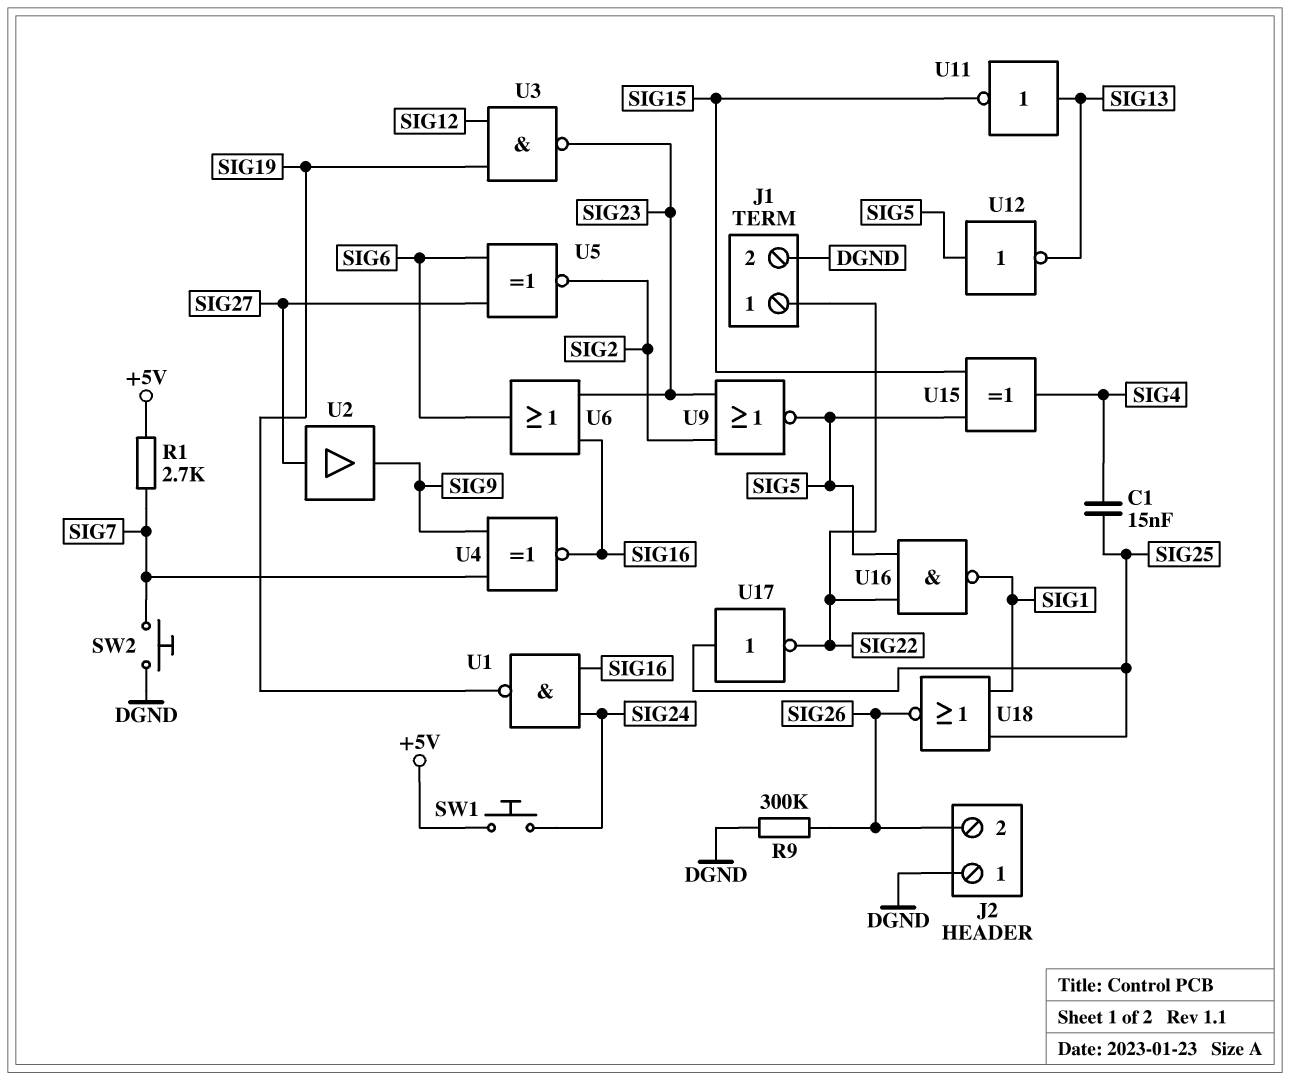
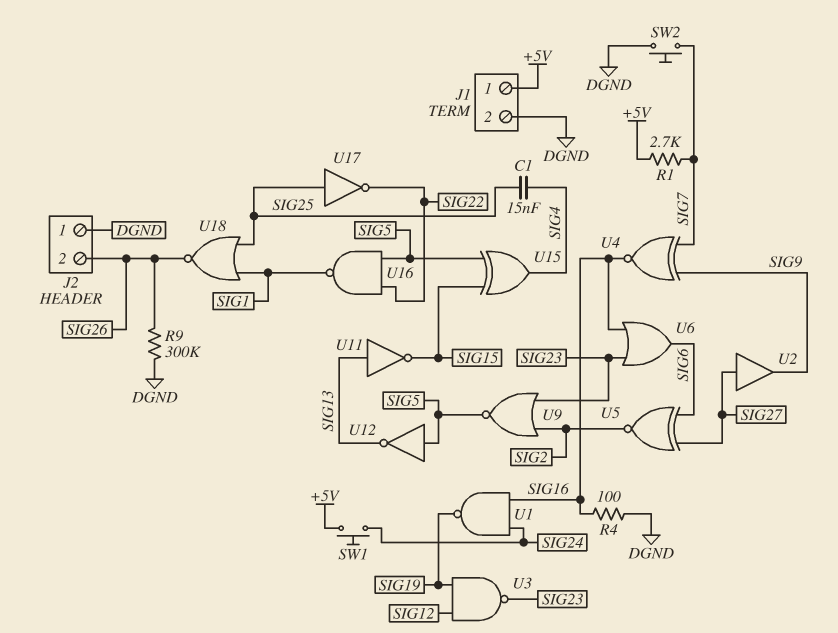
J1 pin 1: SIG22 -> +5V
R4: none -> 100 (DGND, SIG16)

